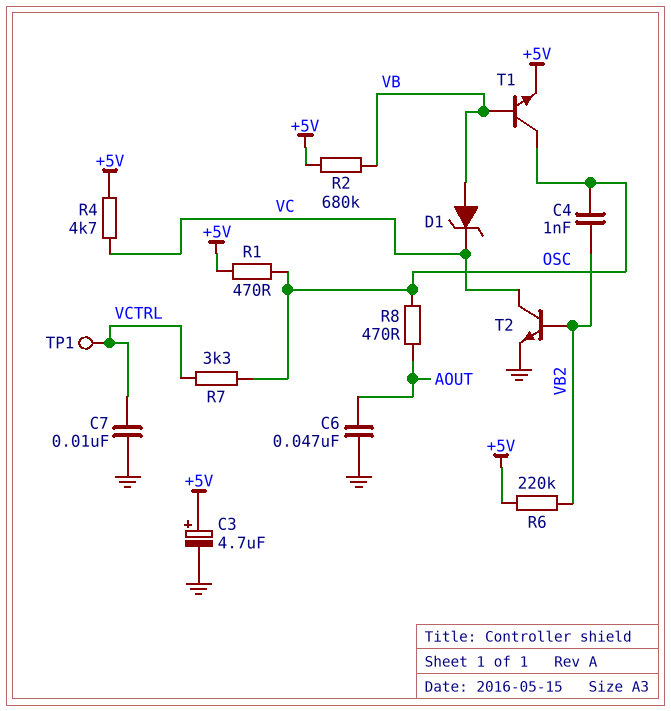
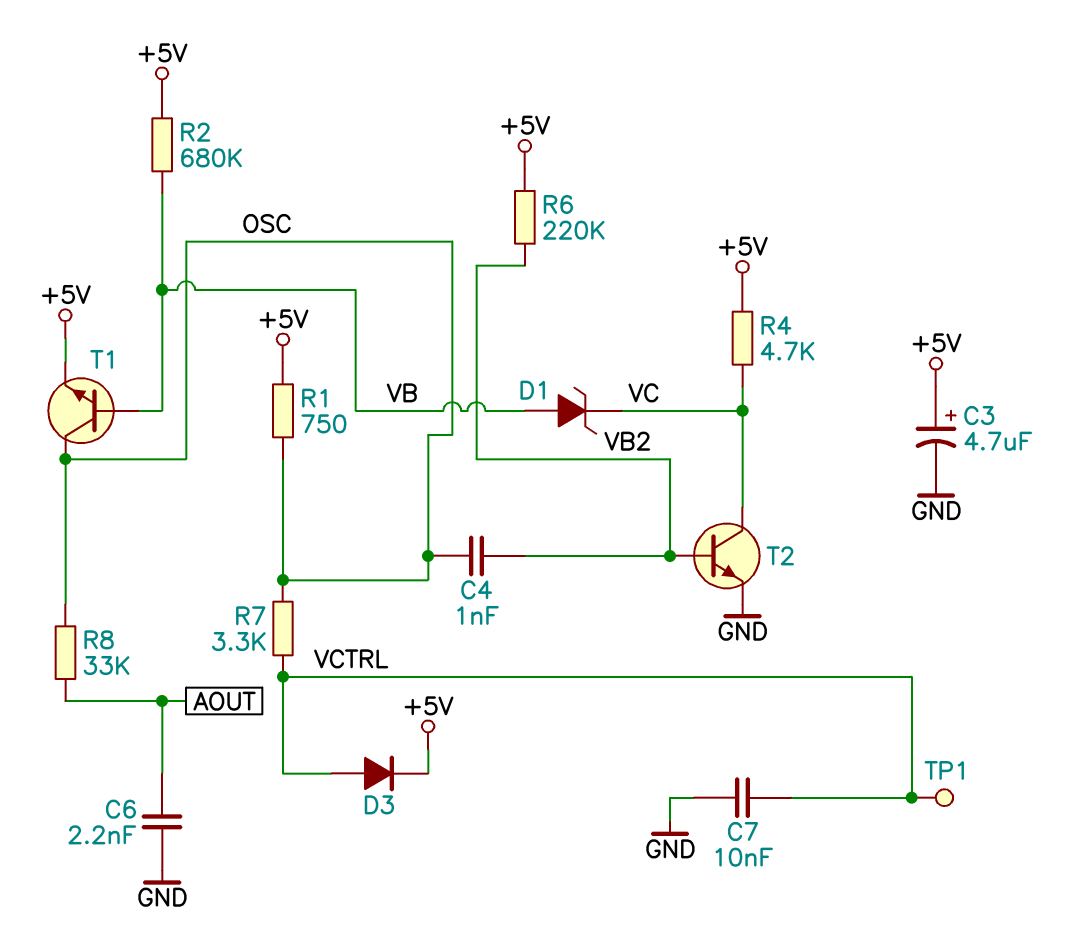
C6: 47nF (AOUT, GND) -> 2.2nF (AOUT, GND)
D3: none -> diode (A VCTRL, K +5V)
R1: 470 (+5V, OSC) -> 750 (+5V, OSC)
R8: 470 (AOUT, OSC) -> 33k (AOUT, OSC)

